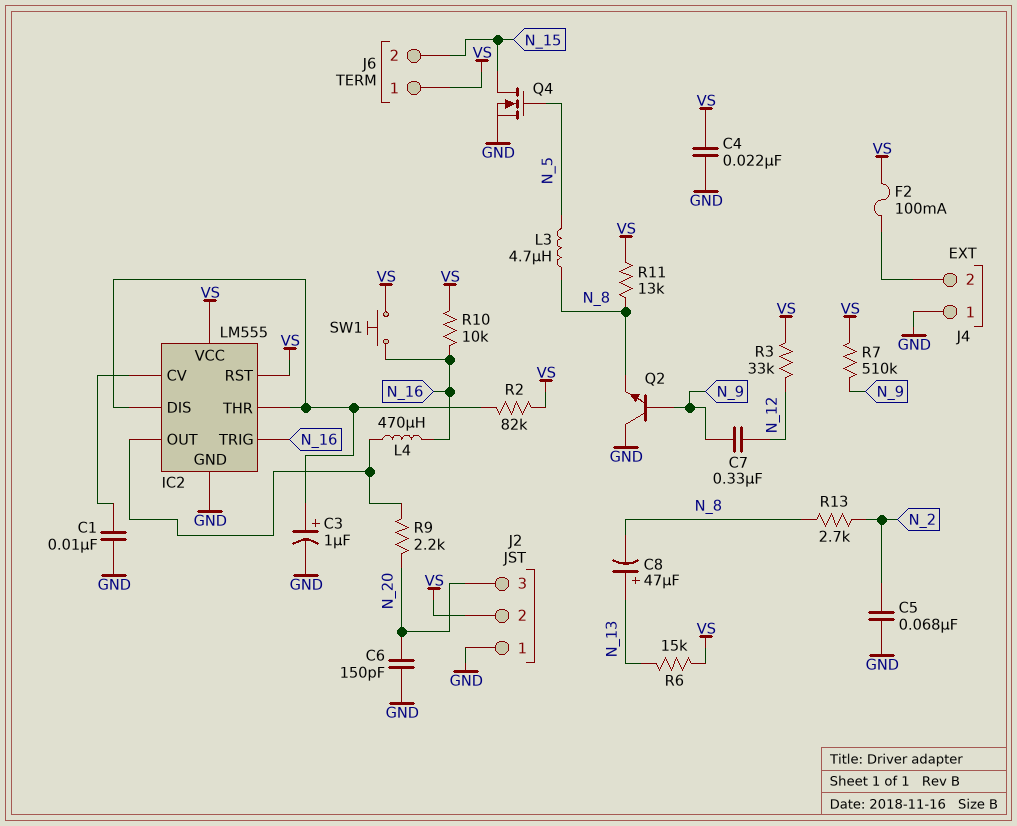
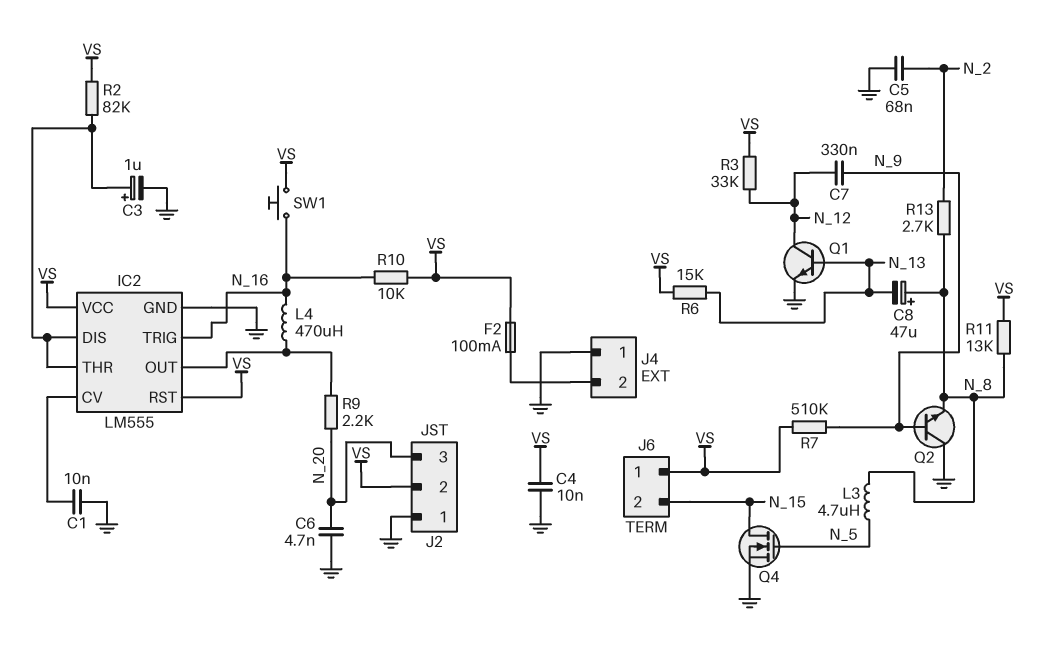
C4: 22nF (GND, VS) -> 10nF (GND, VS)
C6: 150pF (GND, N_20) -> 4.7nF (GND, N_20)
C8: 47uF (plus N_13, minus N_8) -> 47uF (plus N_8, minus N_13)
Q1: none -> NPN (B N_13, C N_12, E GND)

